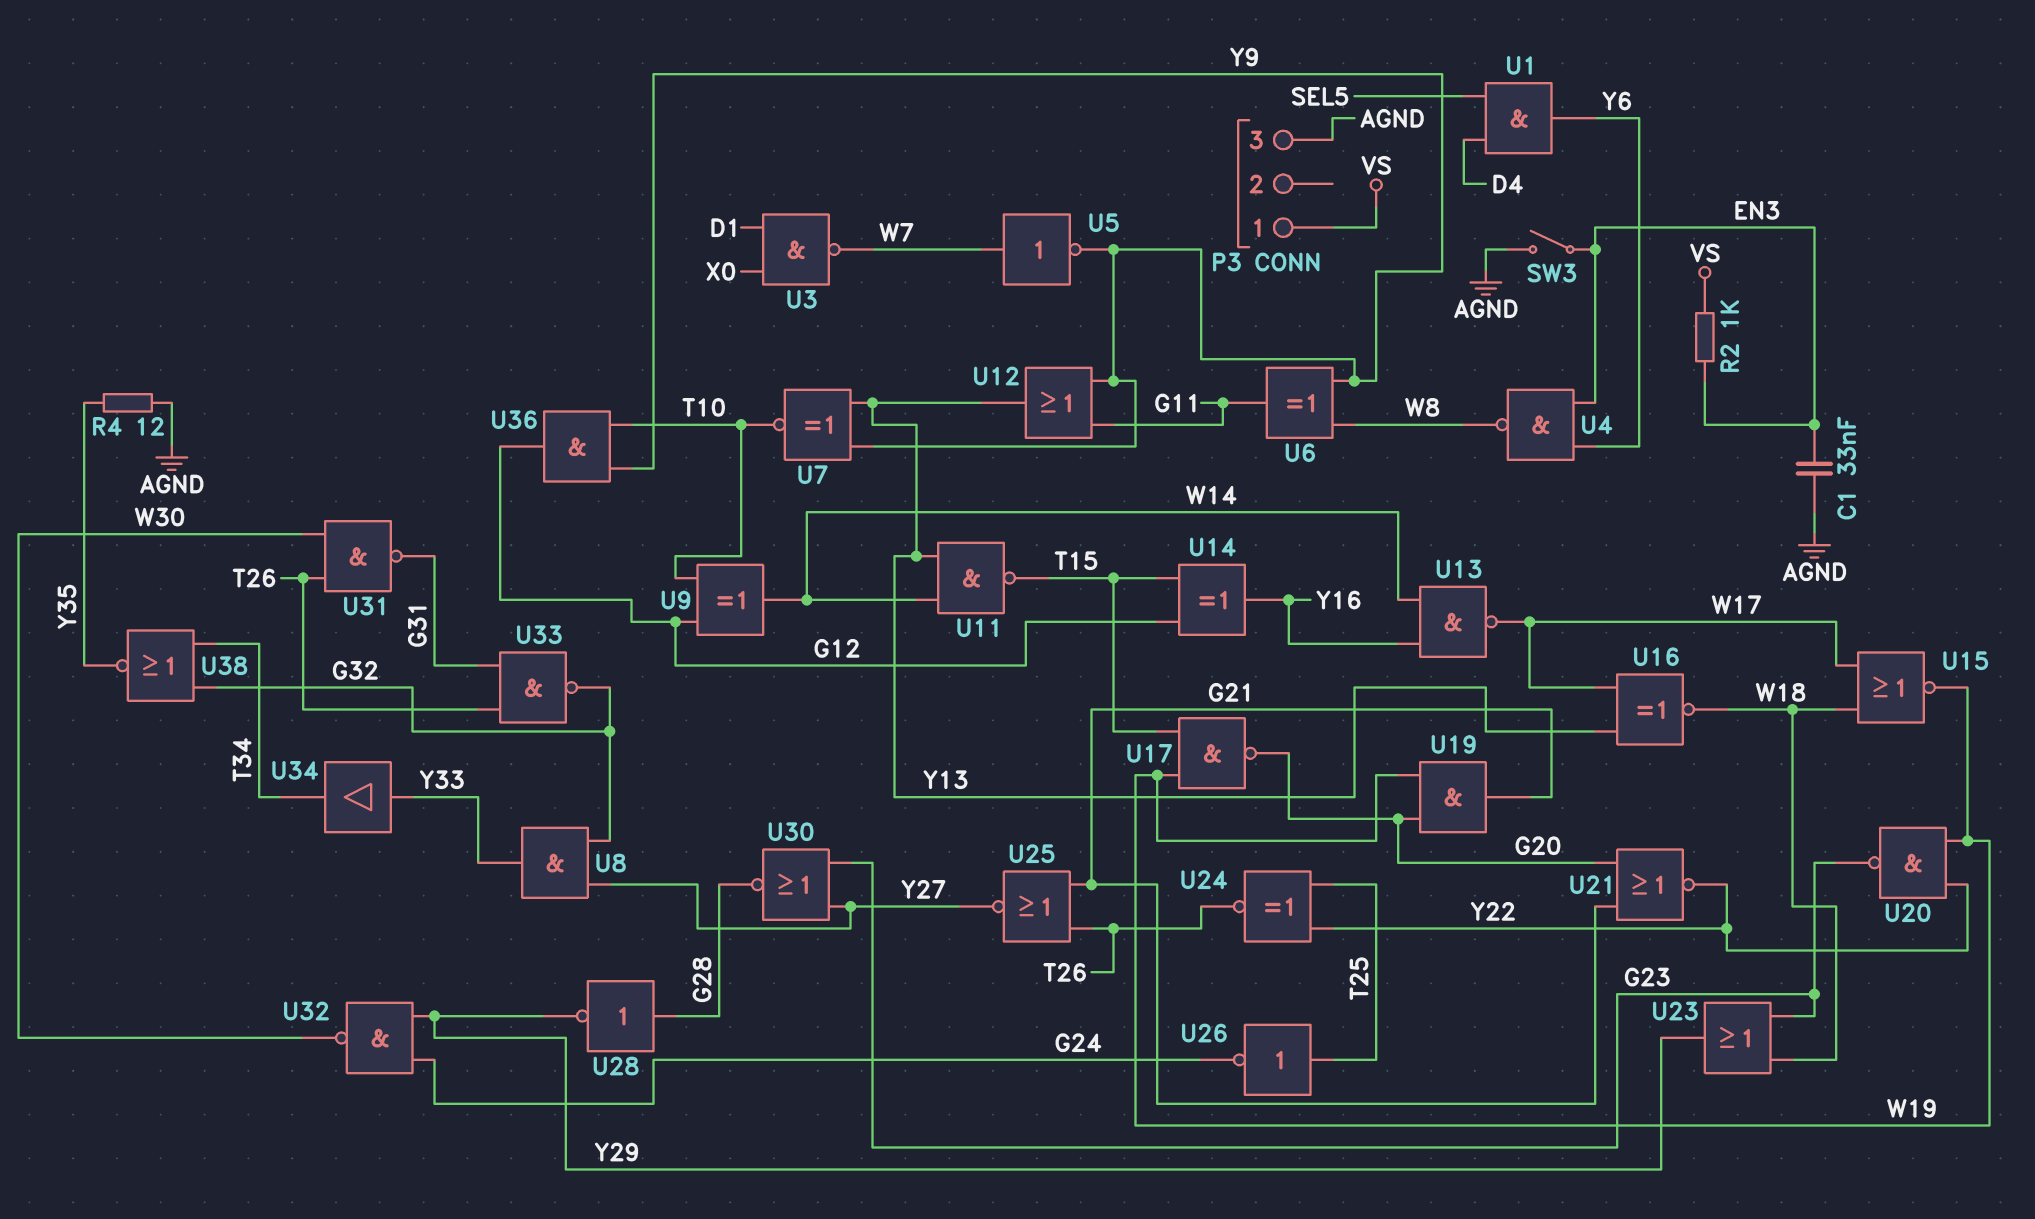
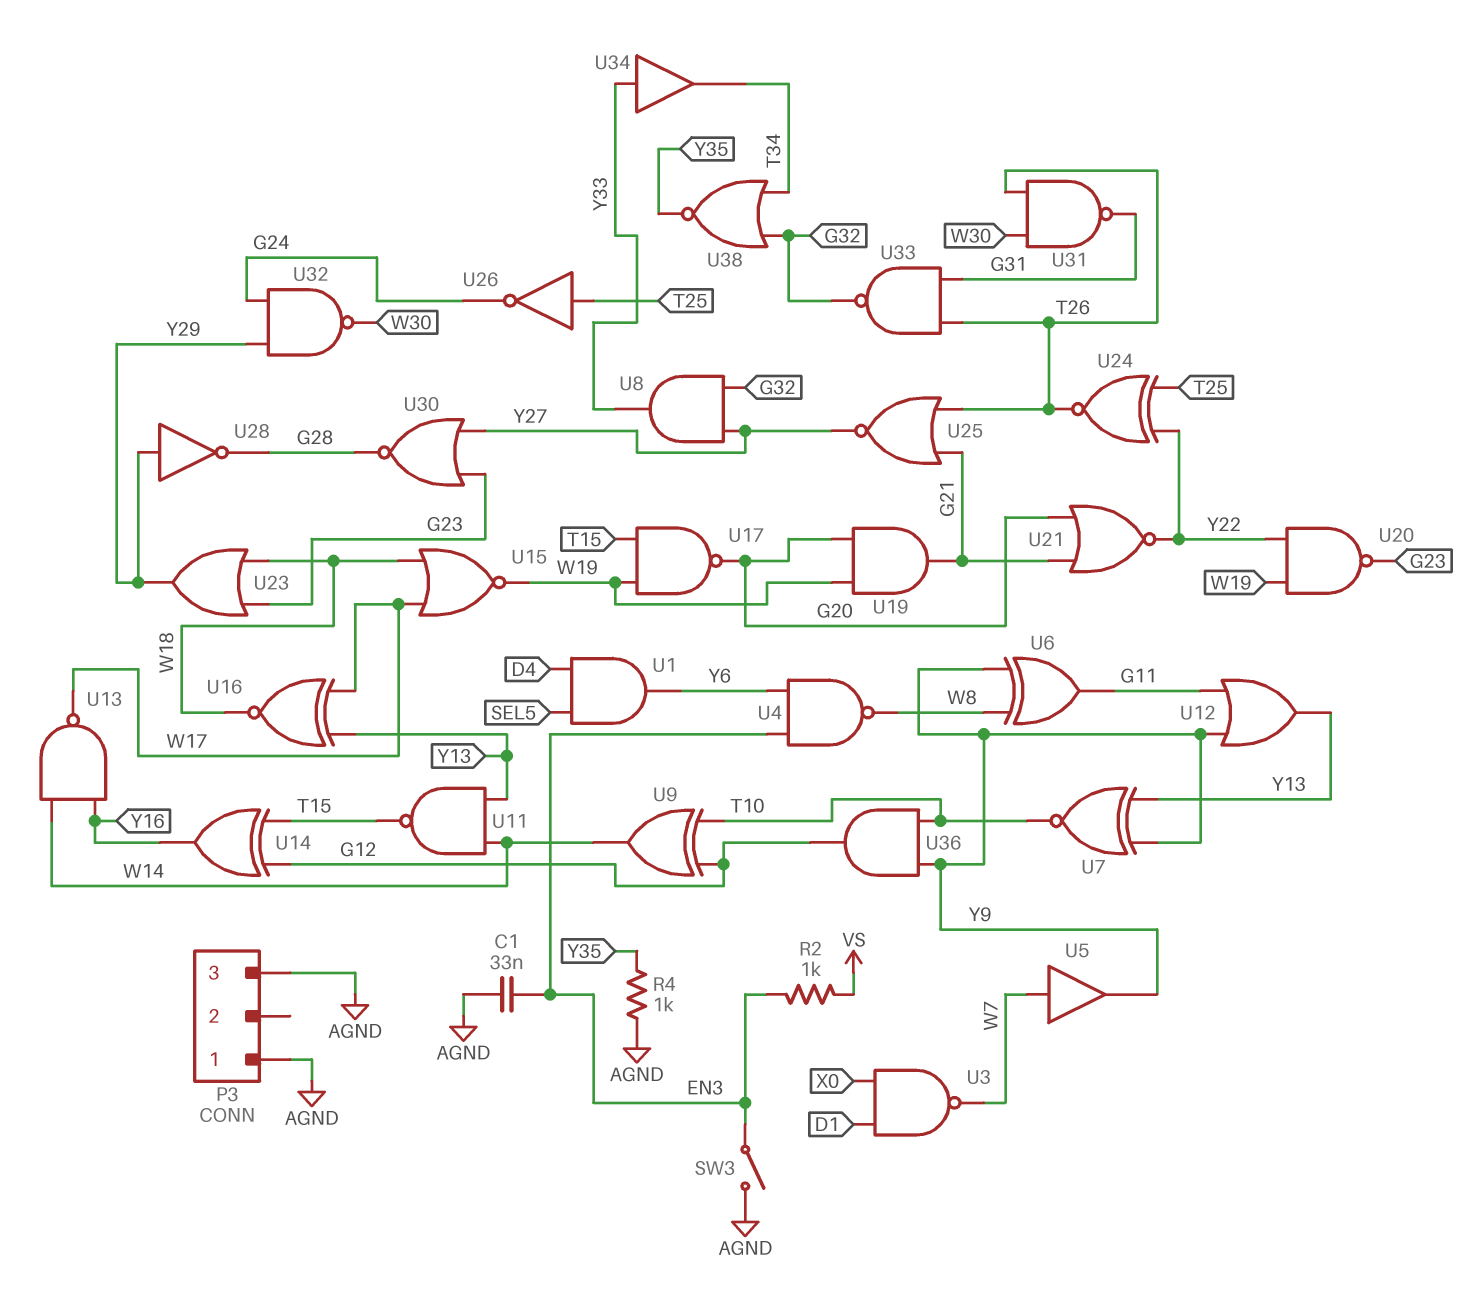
P3 pin 1: VS -> AGND
R4: 12 (AGND, Y35) -> 1k (AGND, Y35)
U5: NOT (in W7, out Y9) -> buffer (in W7, out Y9)
U28: NOT (in G28, out Y29) -> NOT (in Y29, out G28)

